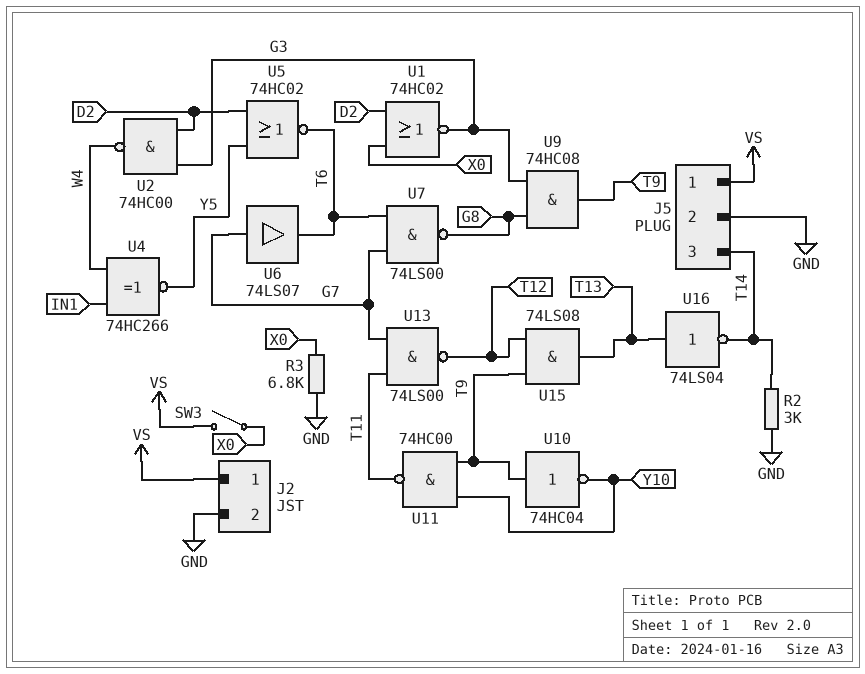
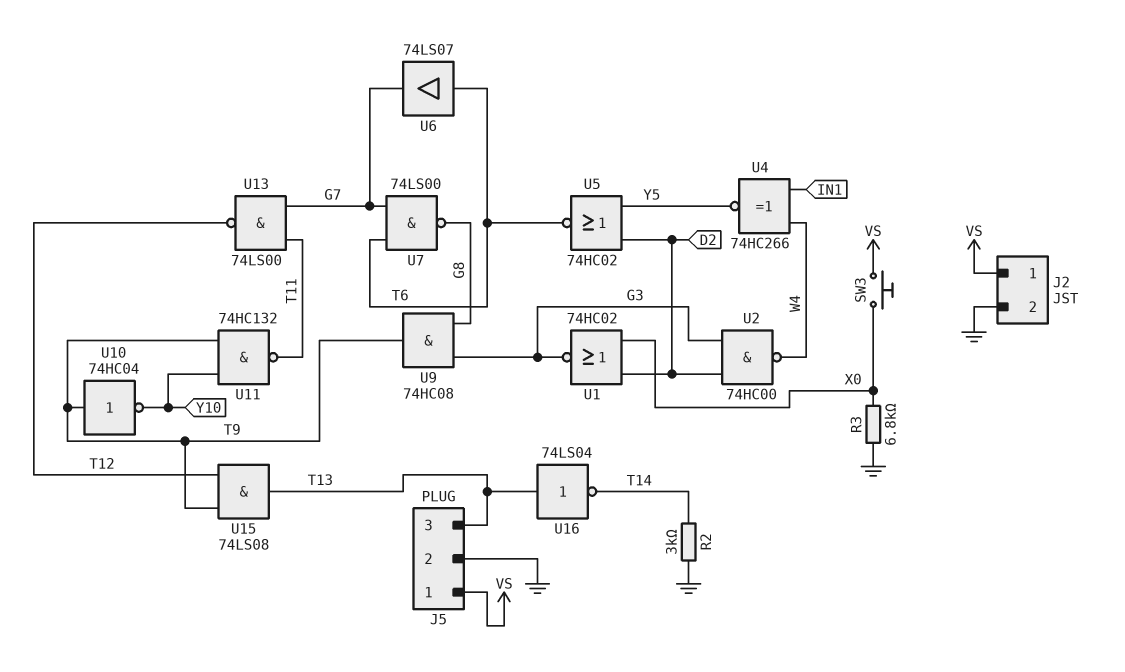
J5 pin 3: T14 -> T13
SW3: switch (VS, X0) -> button (VS, X0)
U6: buffer 74LS07 (in G7, out T6) -> buffer 74LS07 (in T6, out G7)
U11: NAND 74HC00 (in T9, in Y10, out T11) -> NAND 74HC132 (in T9, in Y10, out T11)

